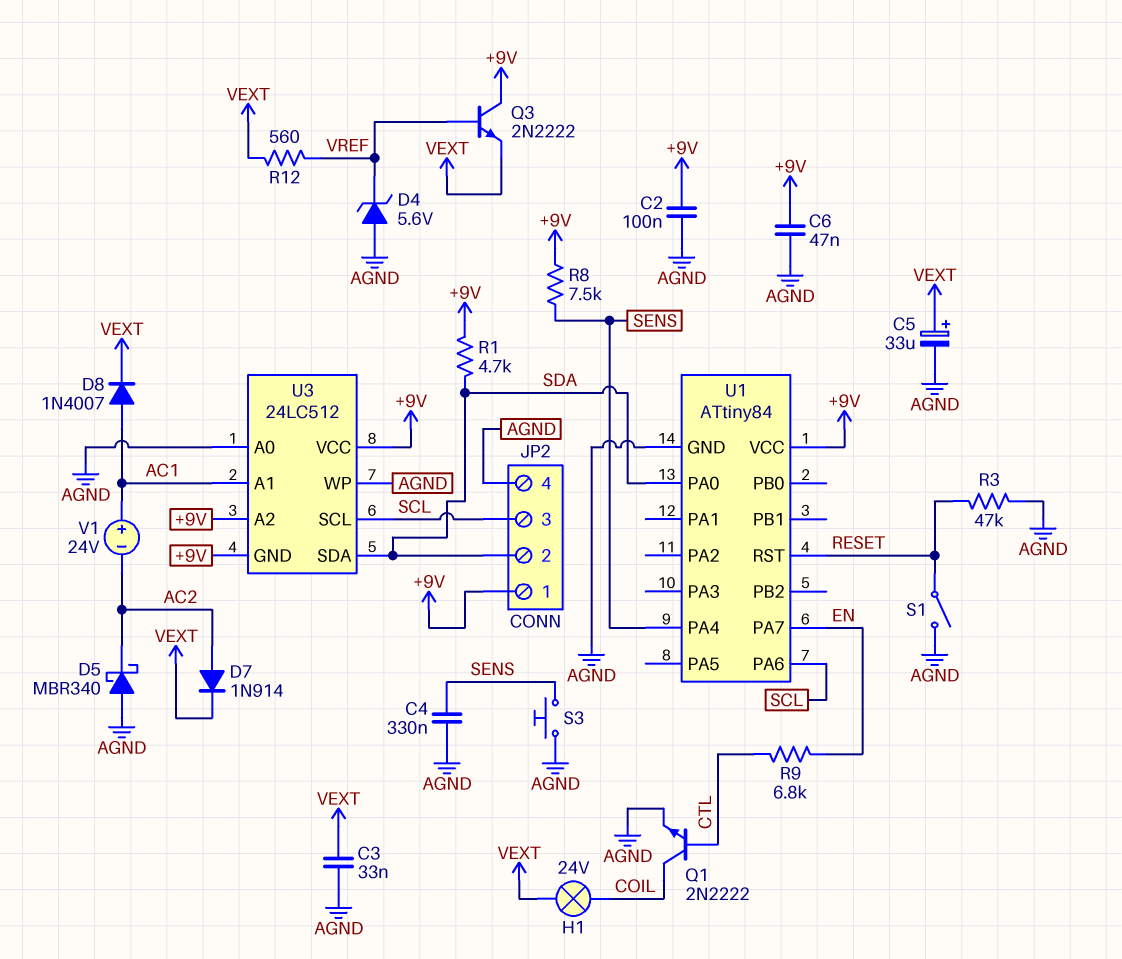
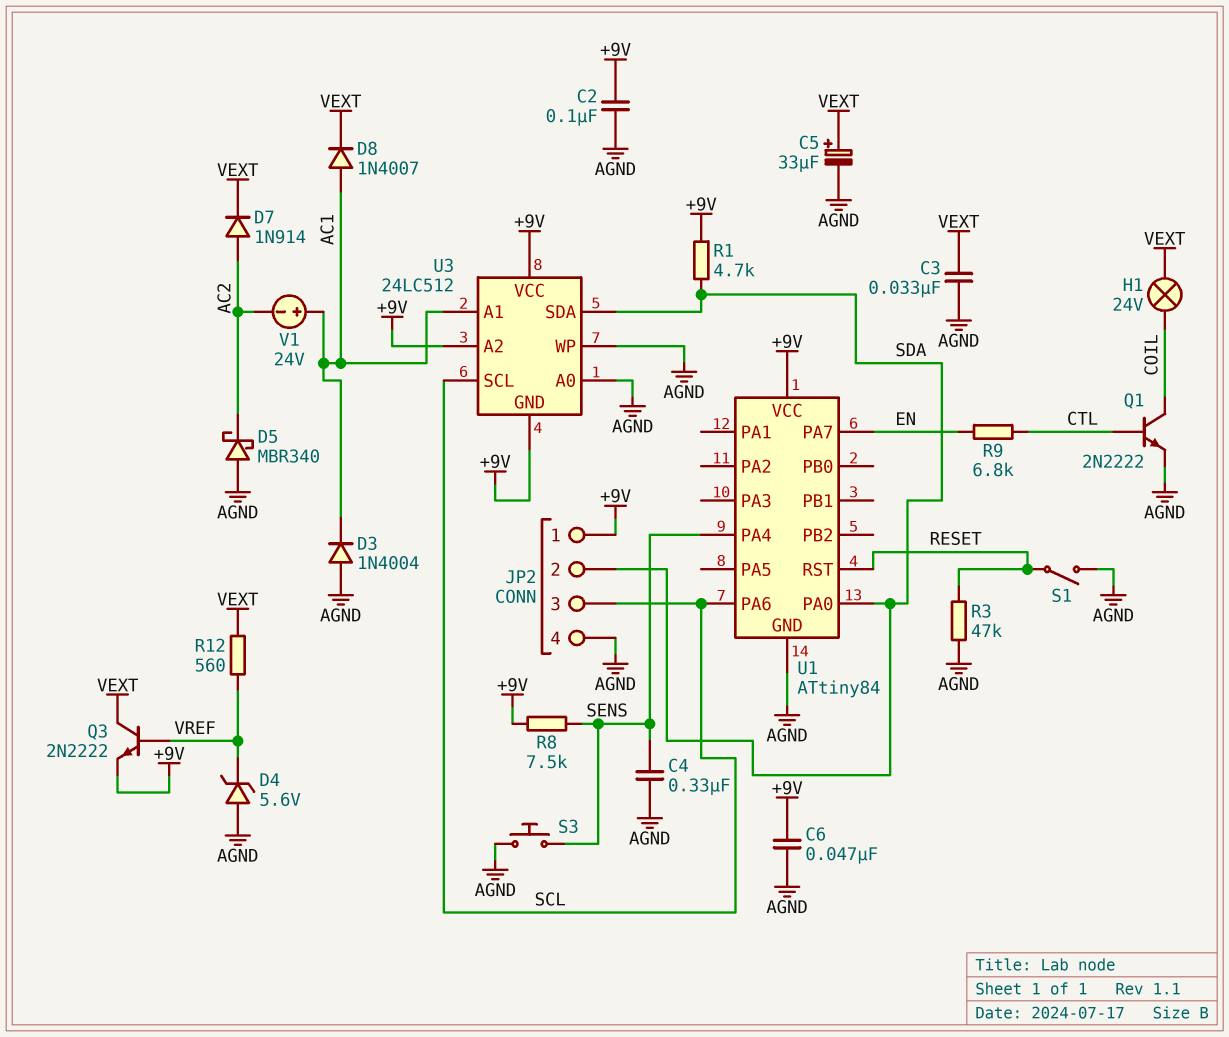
D3: none -> diode 1N4004 (A AGND, K AC1)
Q3: NPN 2N2222 (B VREF, C +9V, E VEXT) -> NPN 2N2222 (B VREF, C VEXT, E +9V)

